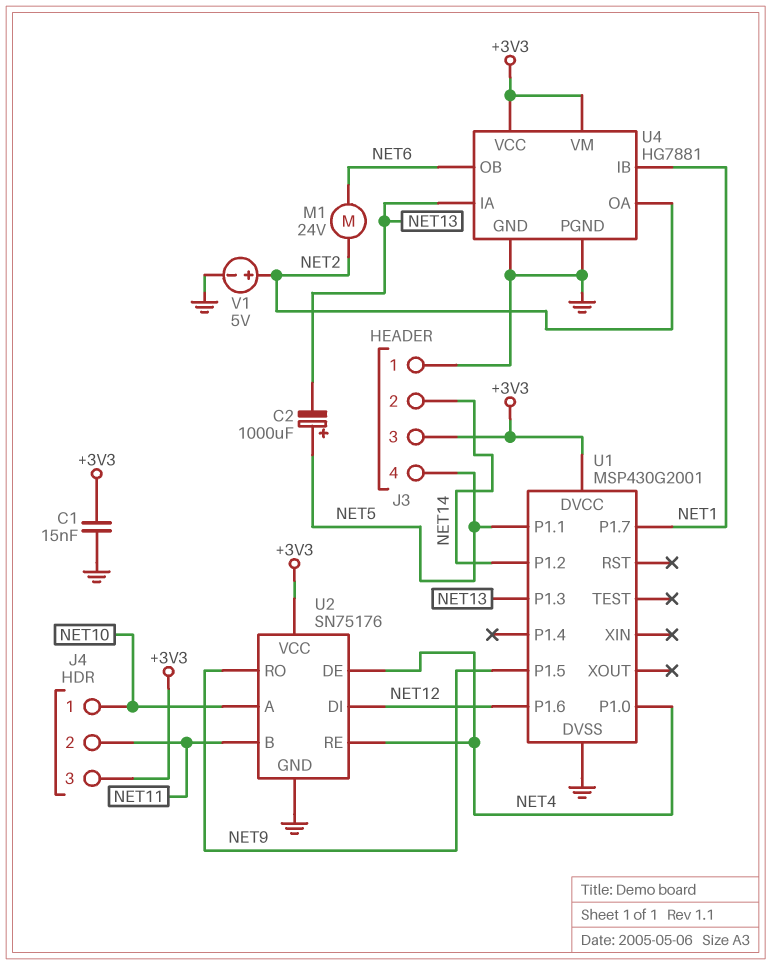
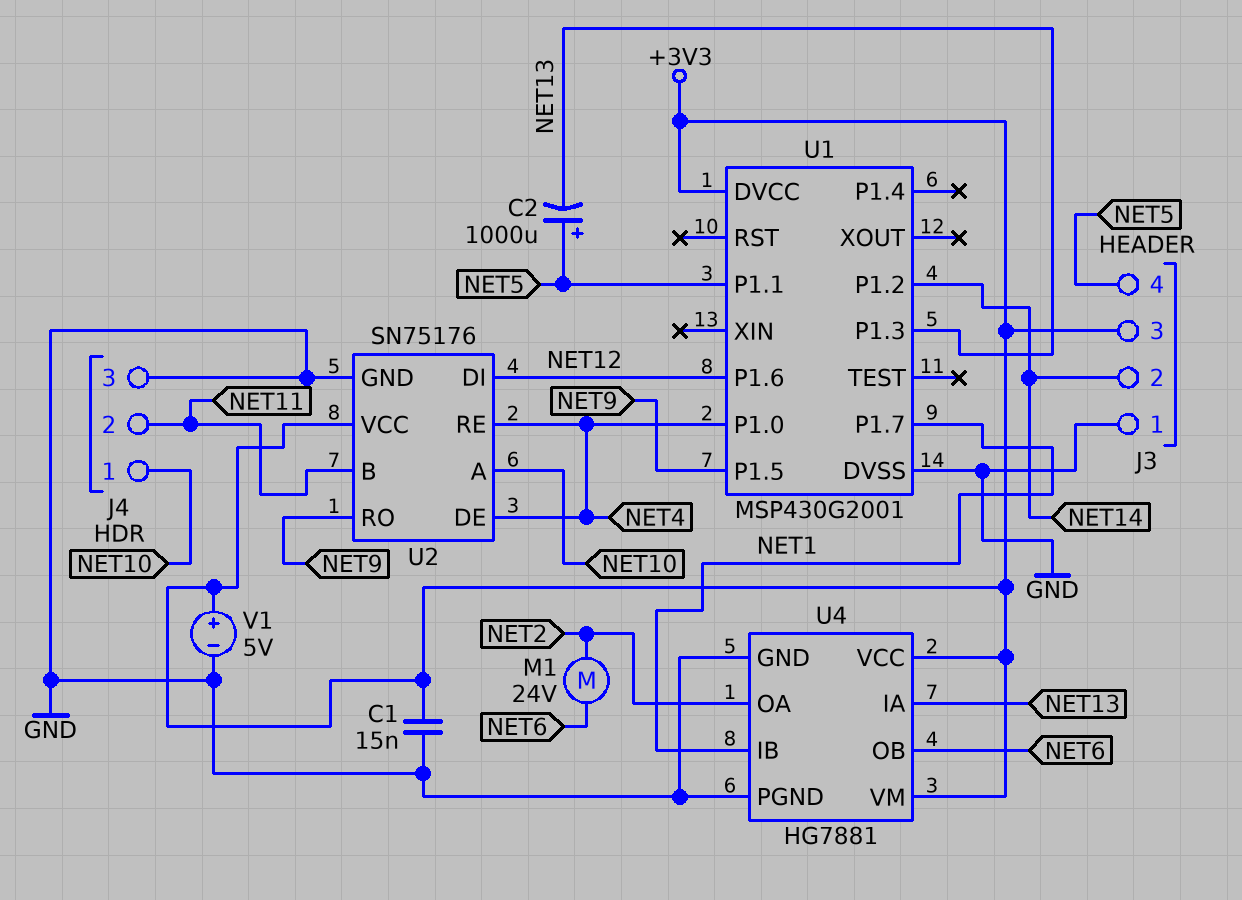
J4 pin 3: +3V3 -> GND
V1: 5V (plus NET2, minus GND) -> 5V (plus +3V3, minus GND)

